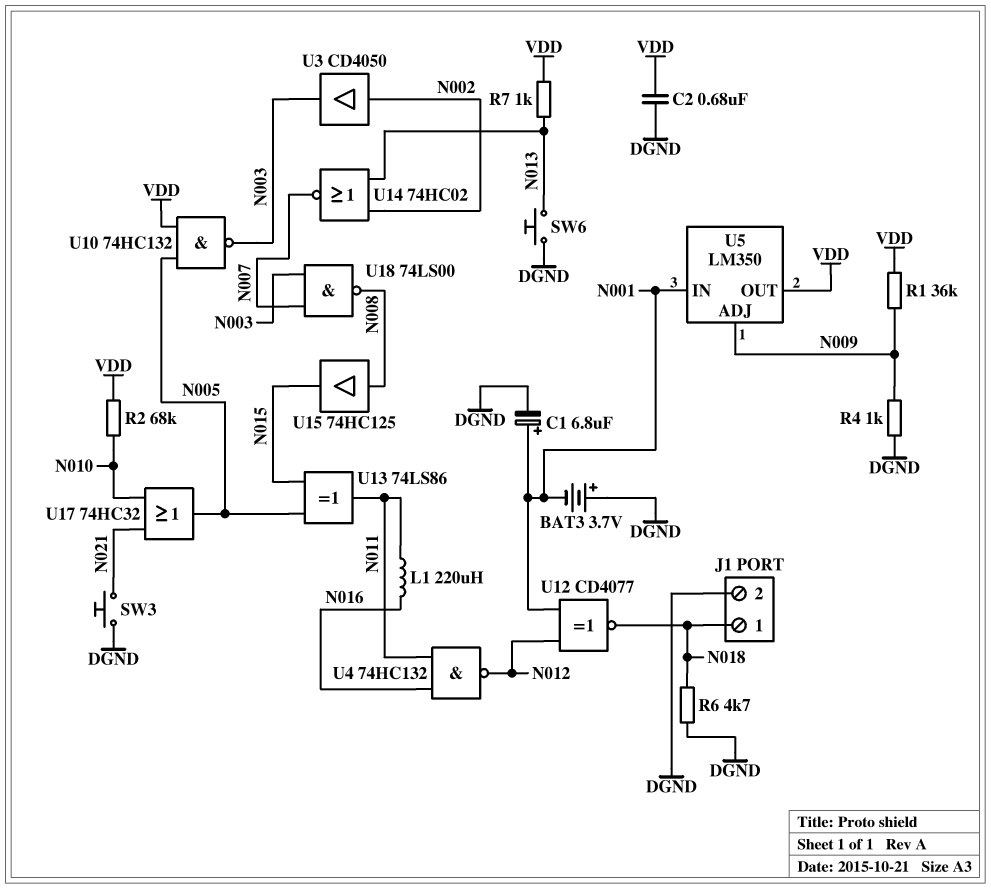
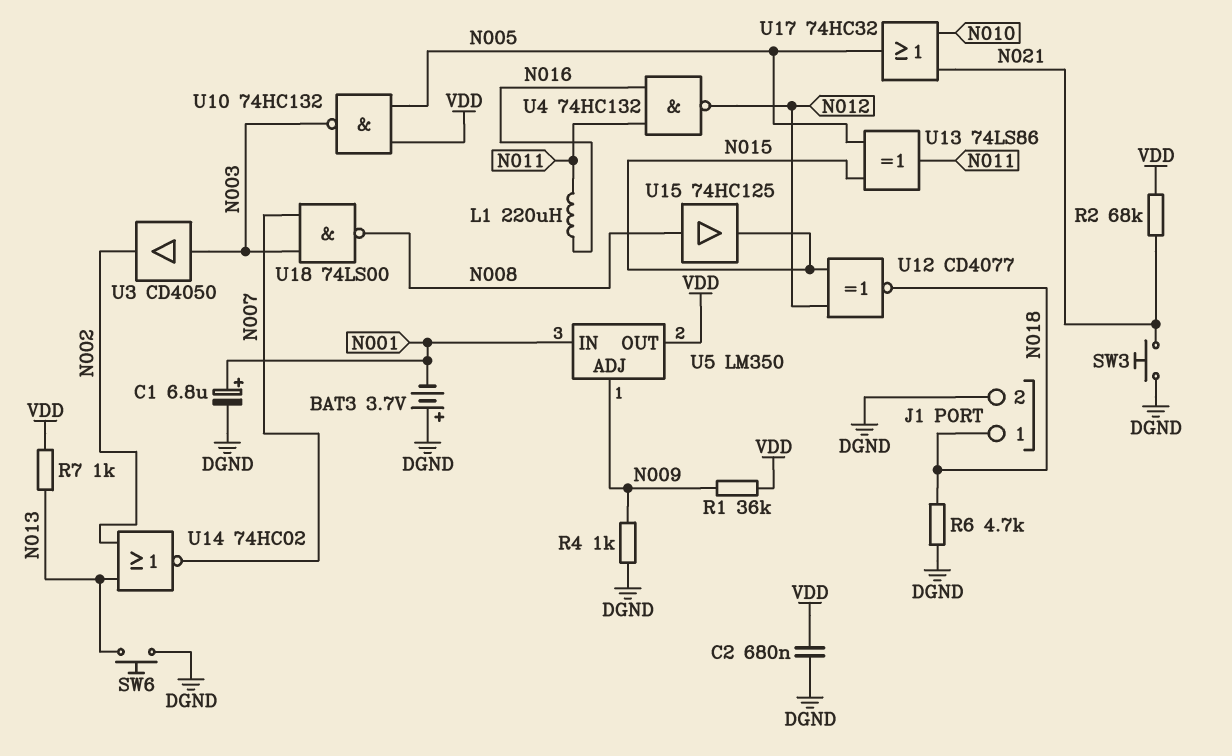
R2: 68k (N010, VDD) -> 68k (N021, VDD)
U3: buffer CD4050 (in N002, out N003) -> buffer CD4050 (in N003, out N002)
U12: XNOR CD4077 (in N001, in N012, out N018) -> XNOR CD4077 (in N012, in N015, out N018)

